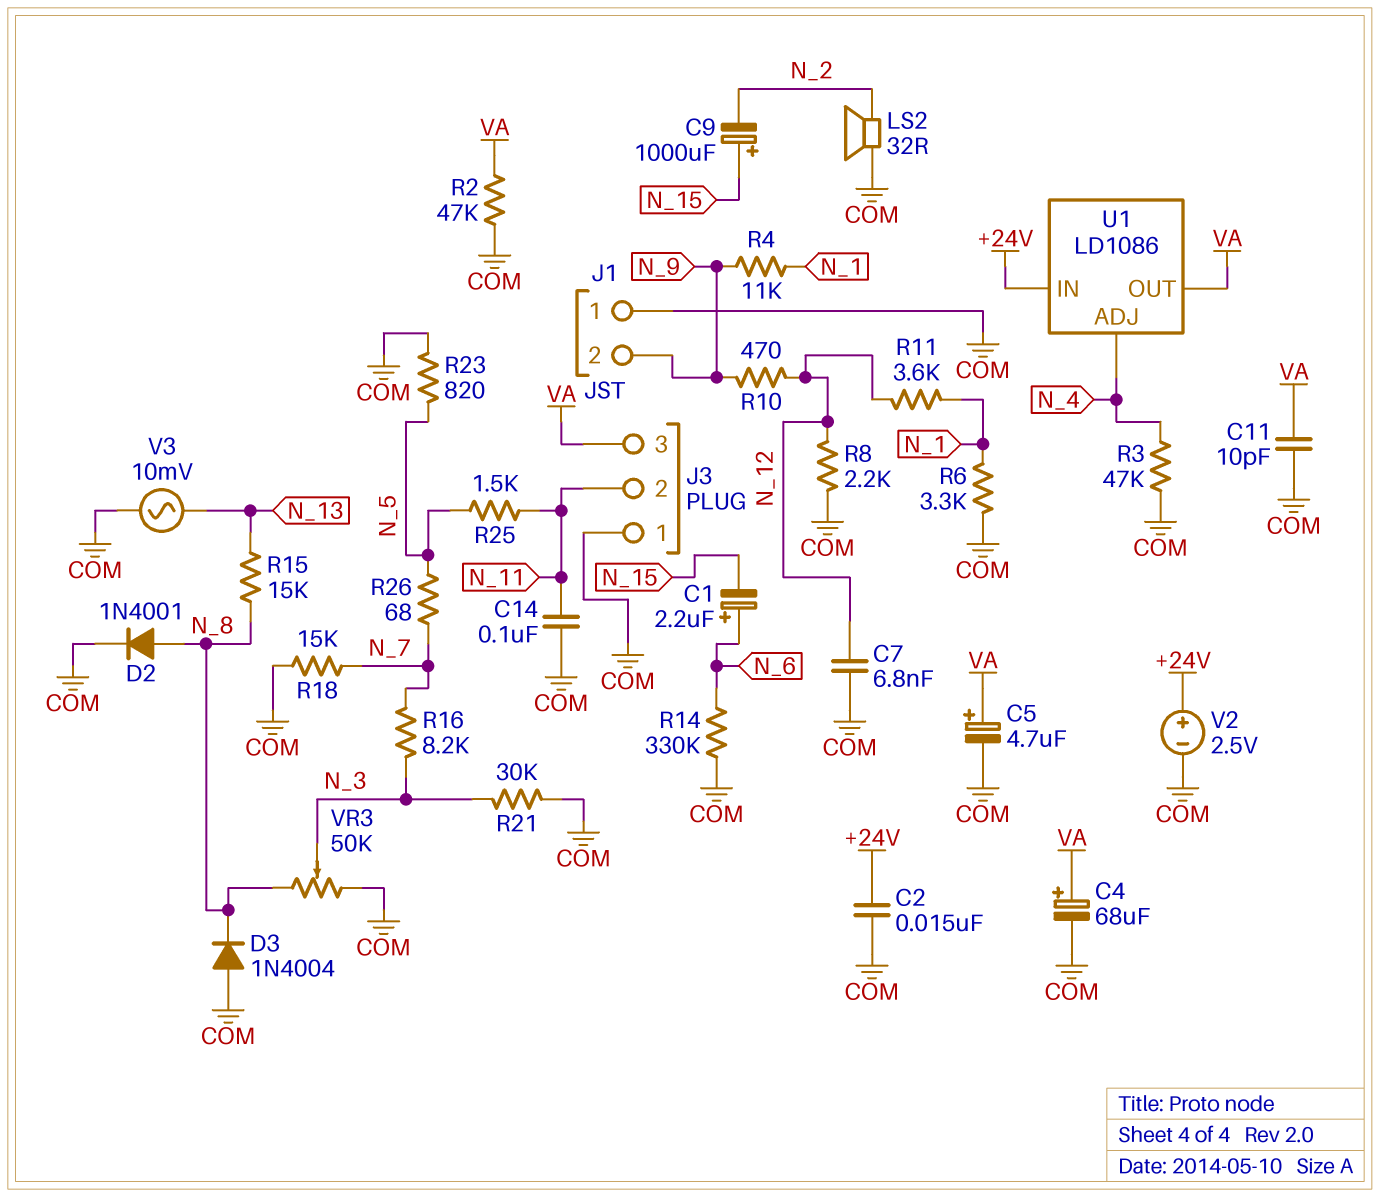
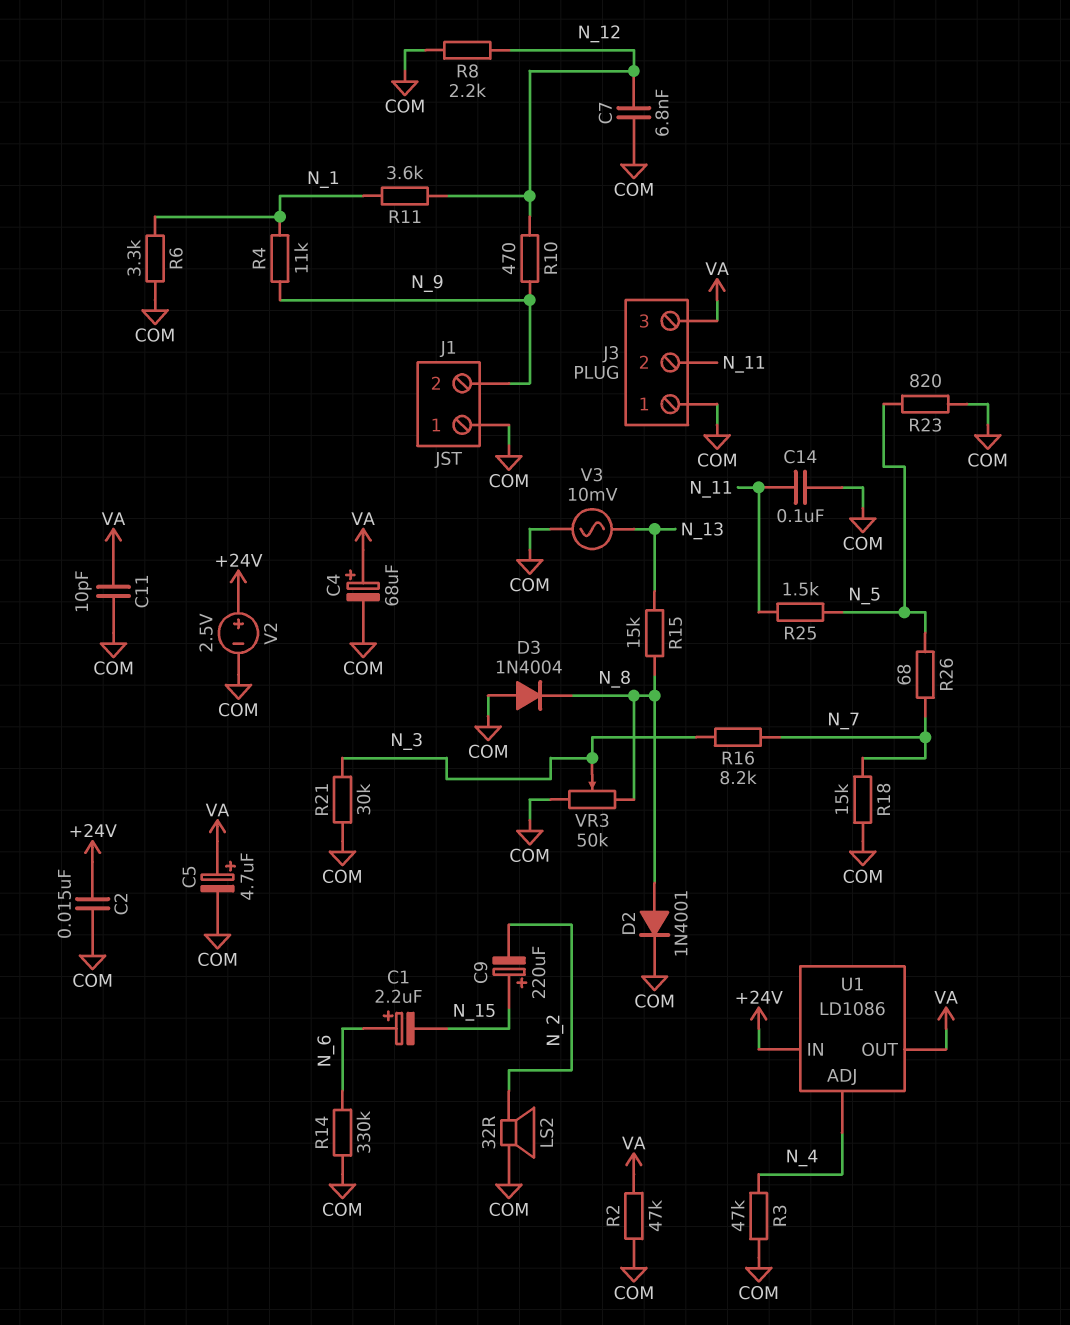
C9: 1000uF (plus N_15, minus N_2) -> 220uF (plus N_15, minus N_2)

